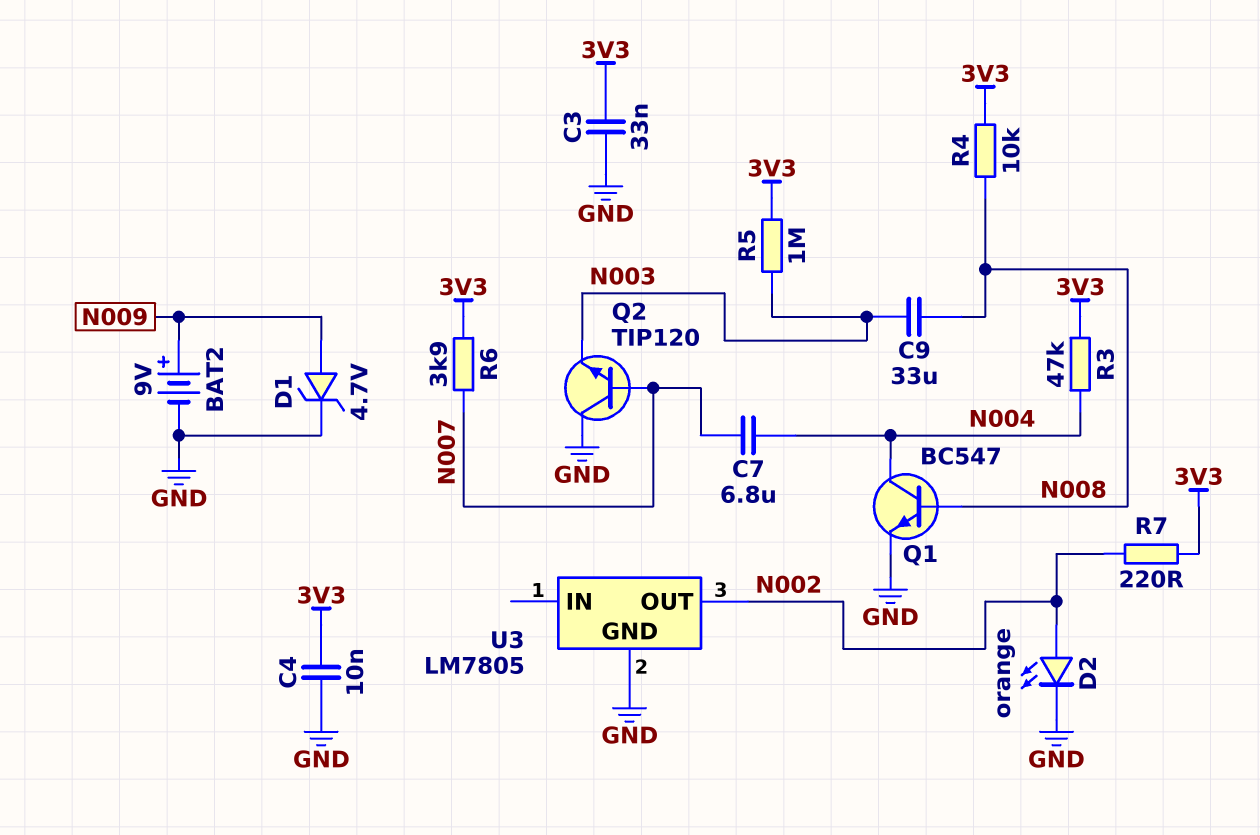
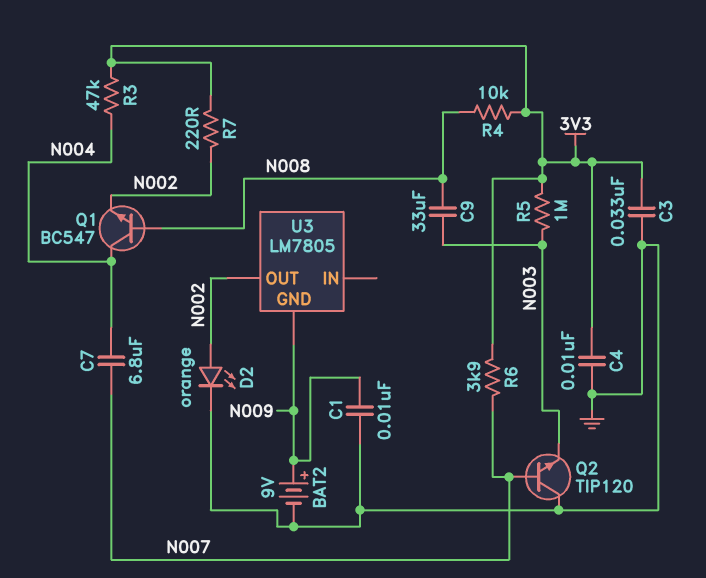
C1: none -> 10nF (GND, N009)
D1: zener 4.7V (A N009, K GND) -> none
Q1: NPN BC547 (B N008, C N004, E GND) -> NPN BC547 (B N008, C N004, E N002)
U3 pin GND: GND -> N009

